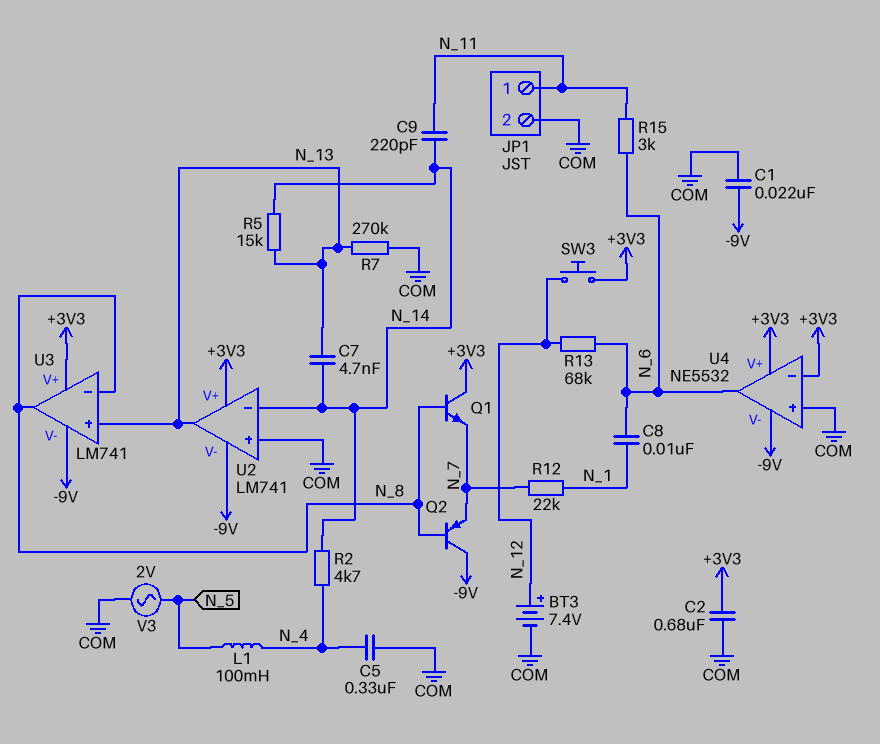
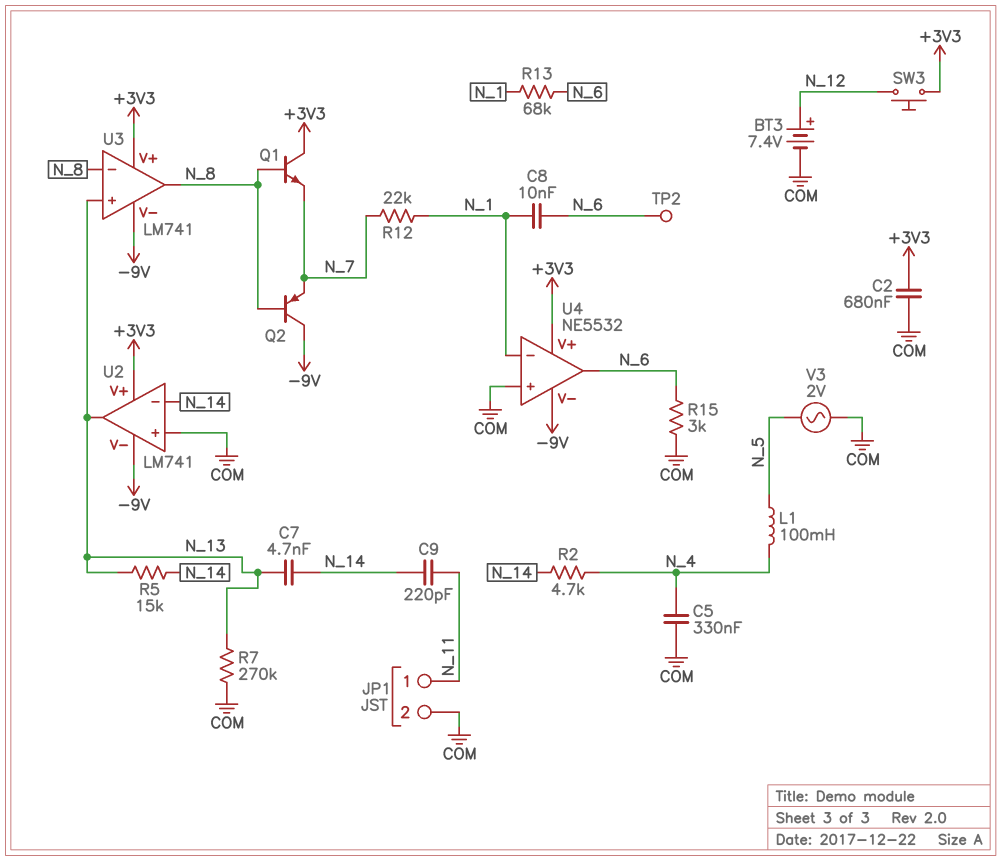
C1: 22nF (-9V, COM) -> none
R13: 68k (N_6, N_12) -> 68k (N_1, N_6)
R15: 3k (N_6, N_11) -> 3k (COM, N_6)
TP2: none -> test point (N_6)
U4 pin in-: +3V3 -> N_1

